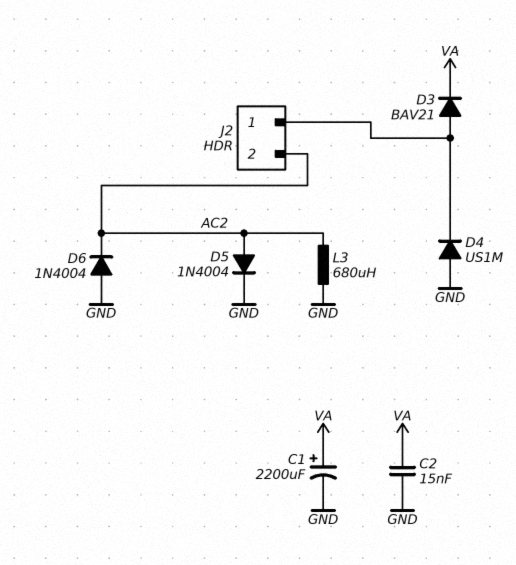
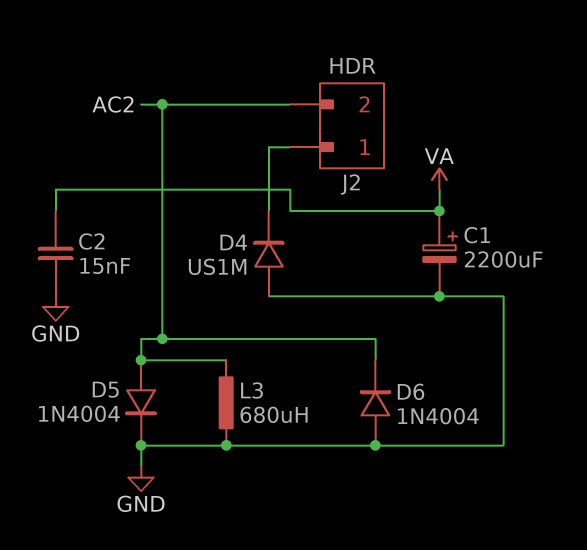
D3: diode BAV21 (A J2/1, K VA) -> none

